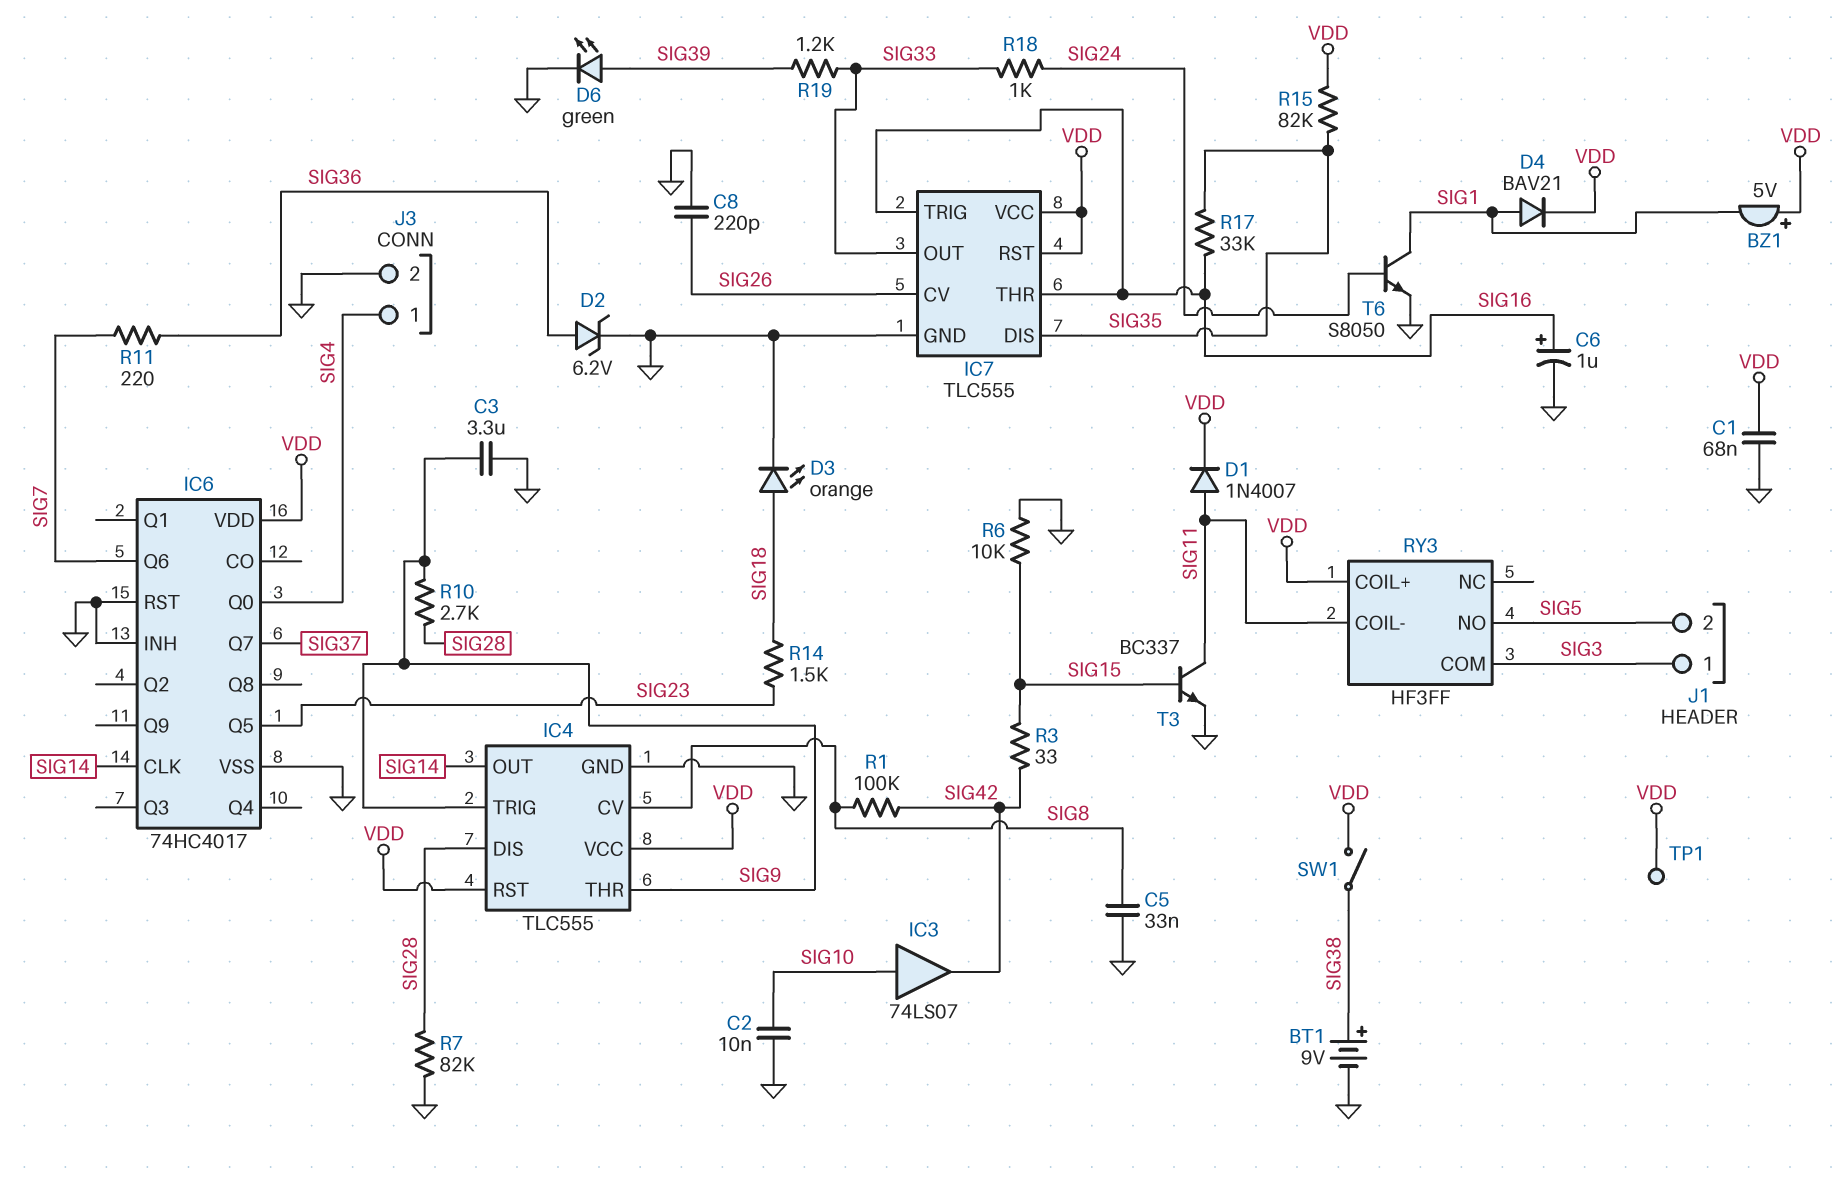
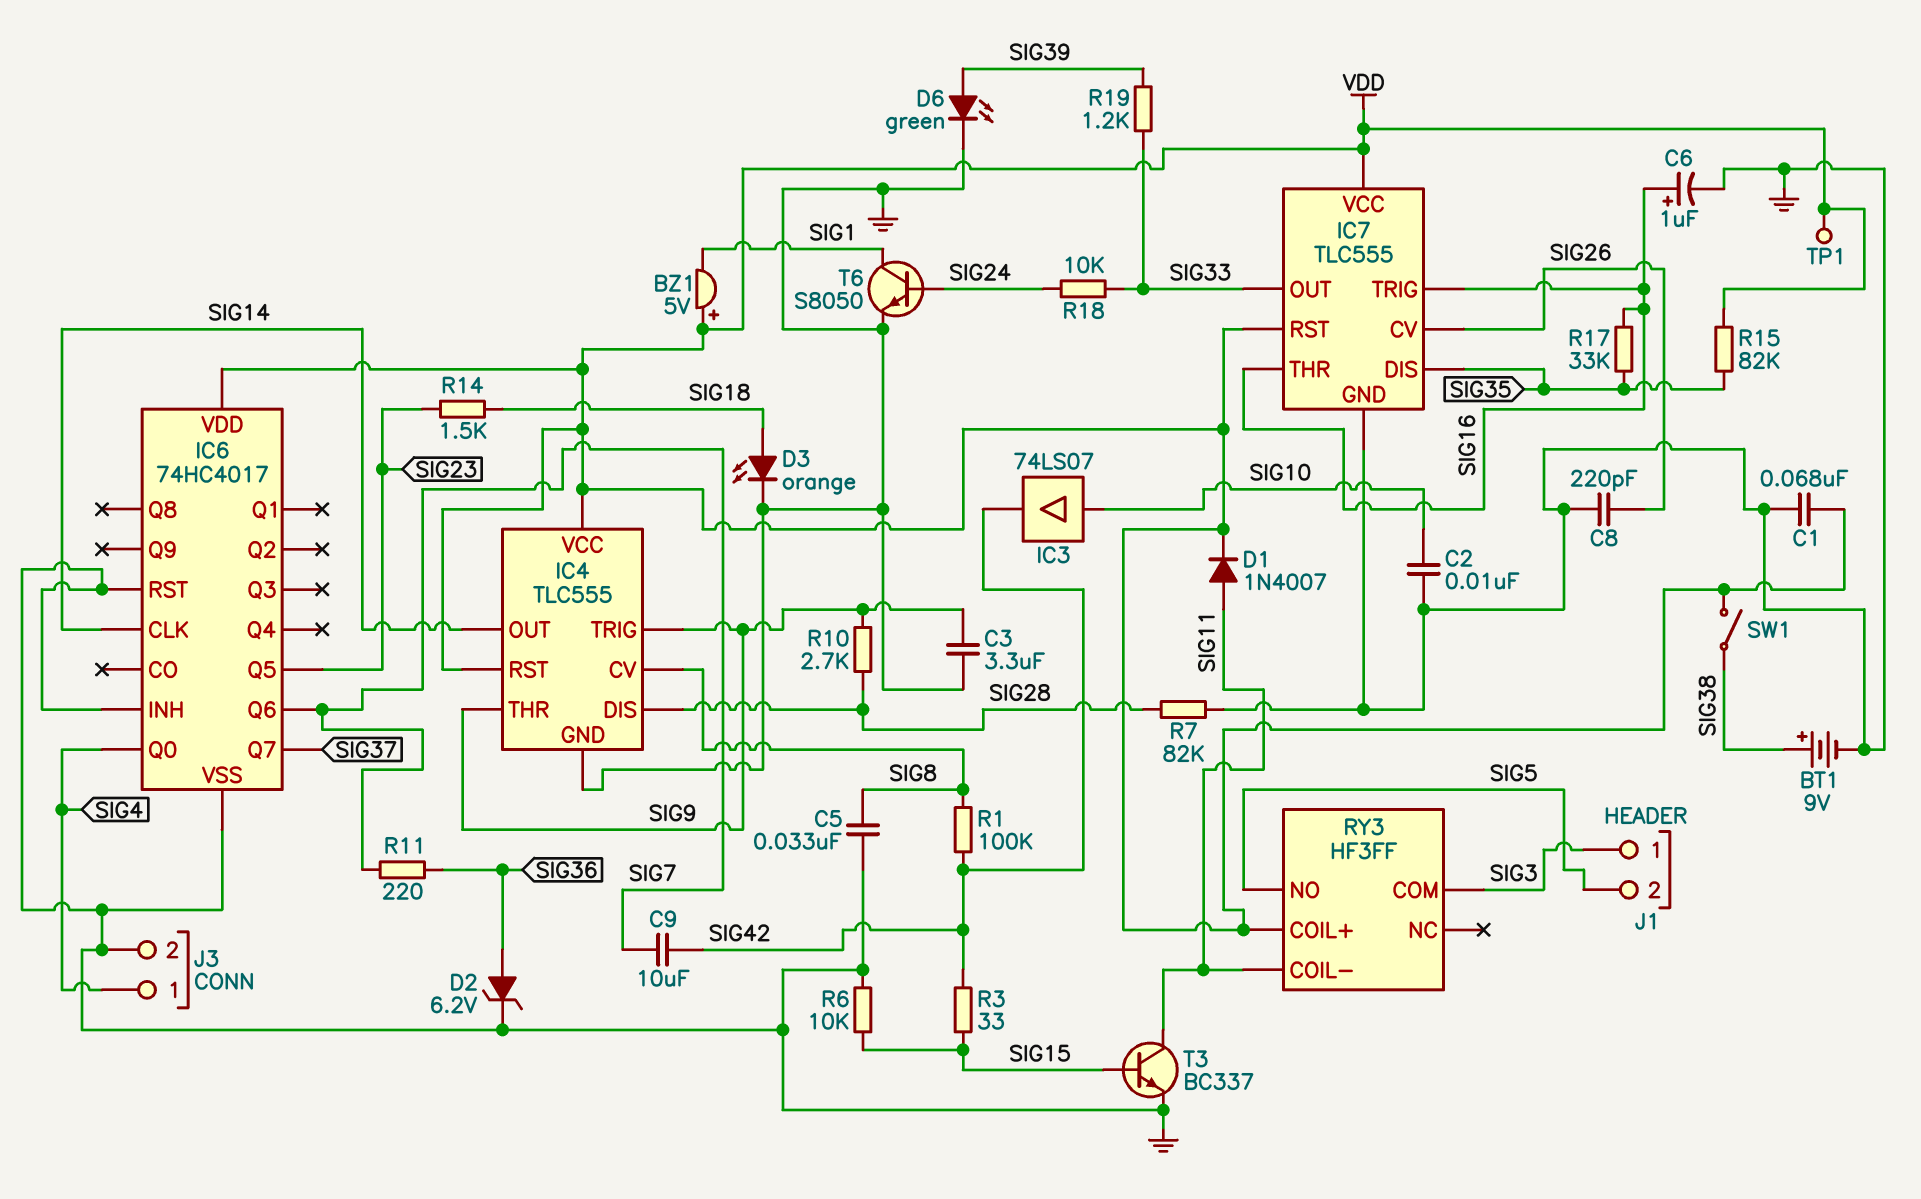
C9: none -> 10uF (SIG7, SIG42)
D4: diode BAV21 (A SIG1, K VDD) -> none
R18: 1k (SIG24, SIG33) -> 10k (SIG24, SIG33)

